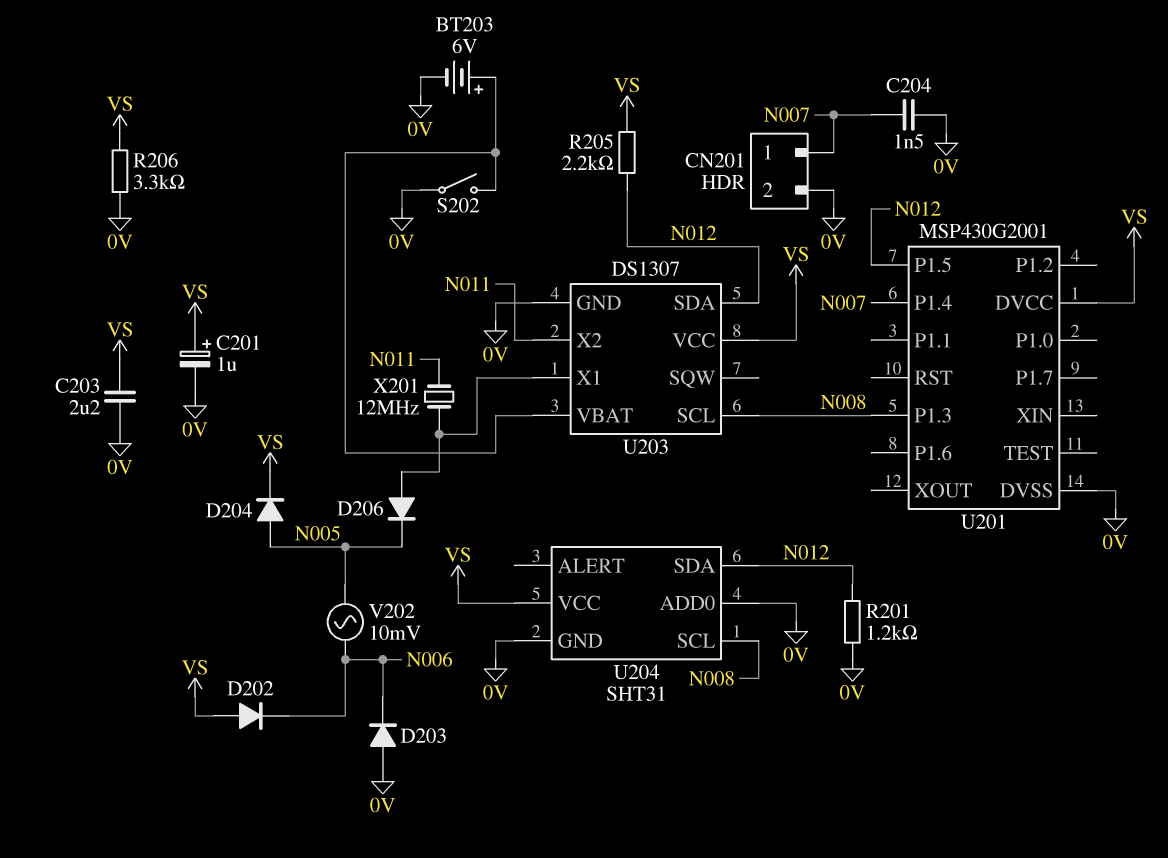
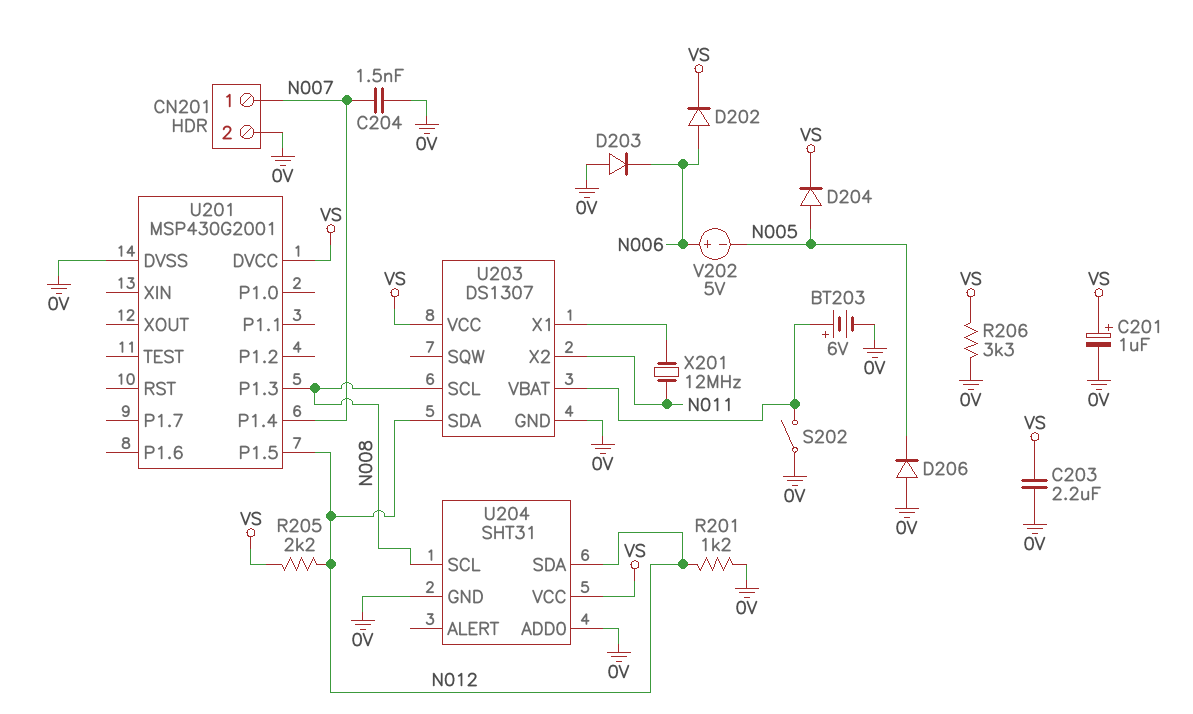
D202: diode (A VS, K N006) -> diode (A N006, K VS)
D206: diode (A U203/X1, K N005) -> diode (A 0V, K N005)
V202: AC 10mV (N005, N006) -> 5V (plus N006, minus N005)

